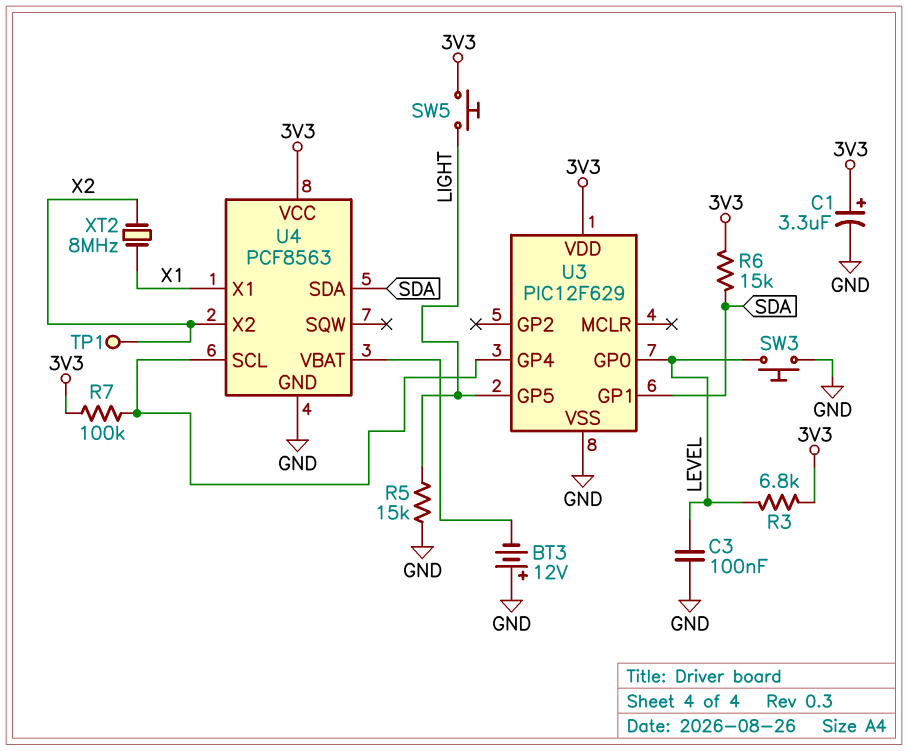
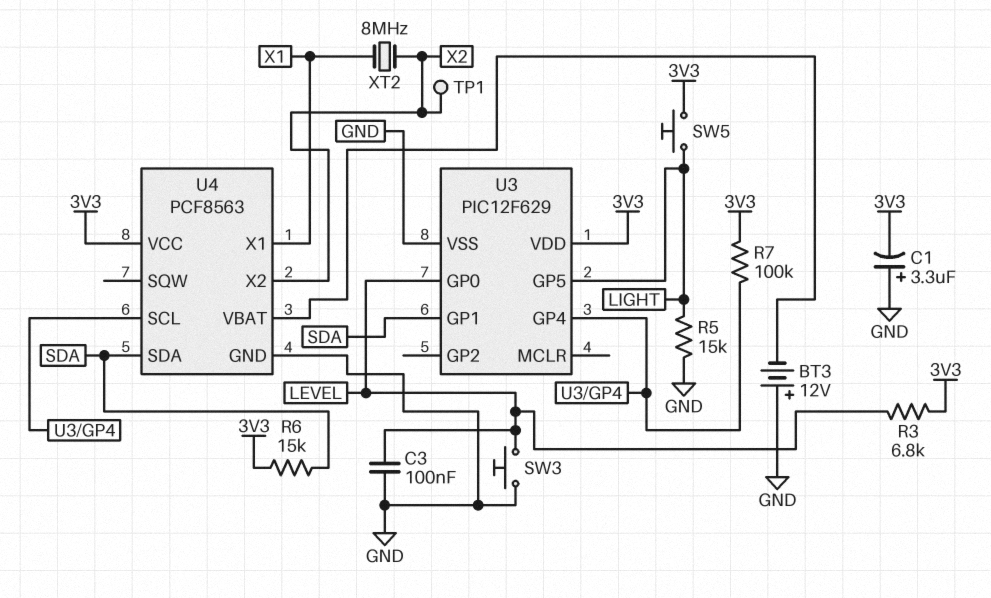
C1: 3.3uF (plus 3V3, minus GND) -> 3.3uF (plus GND, minus 3V3)

